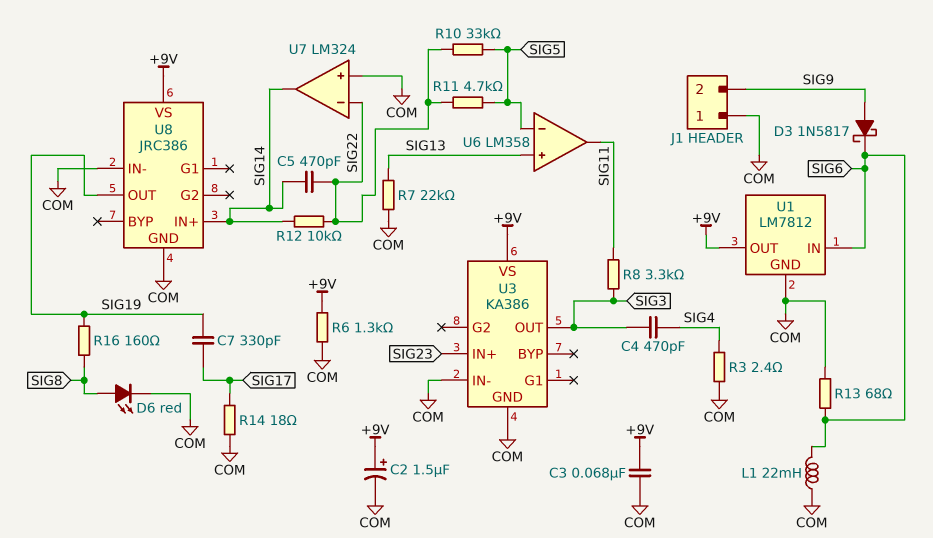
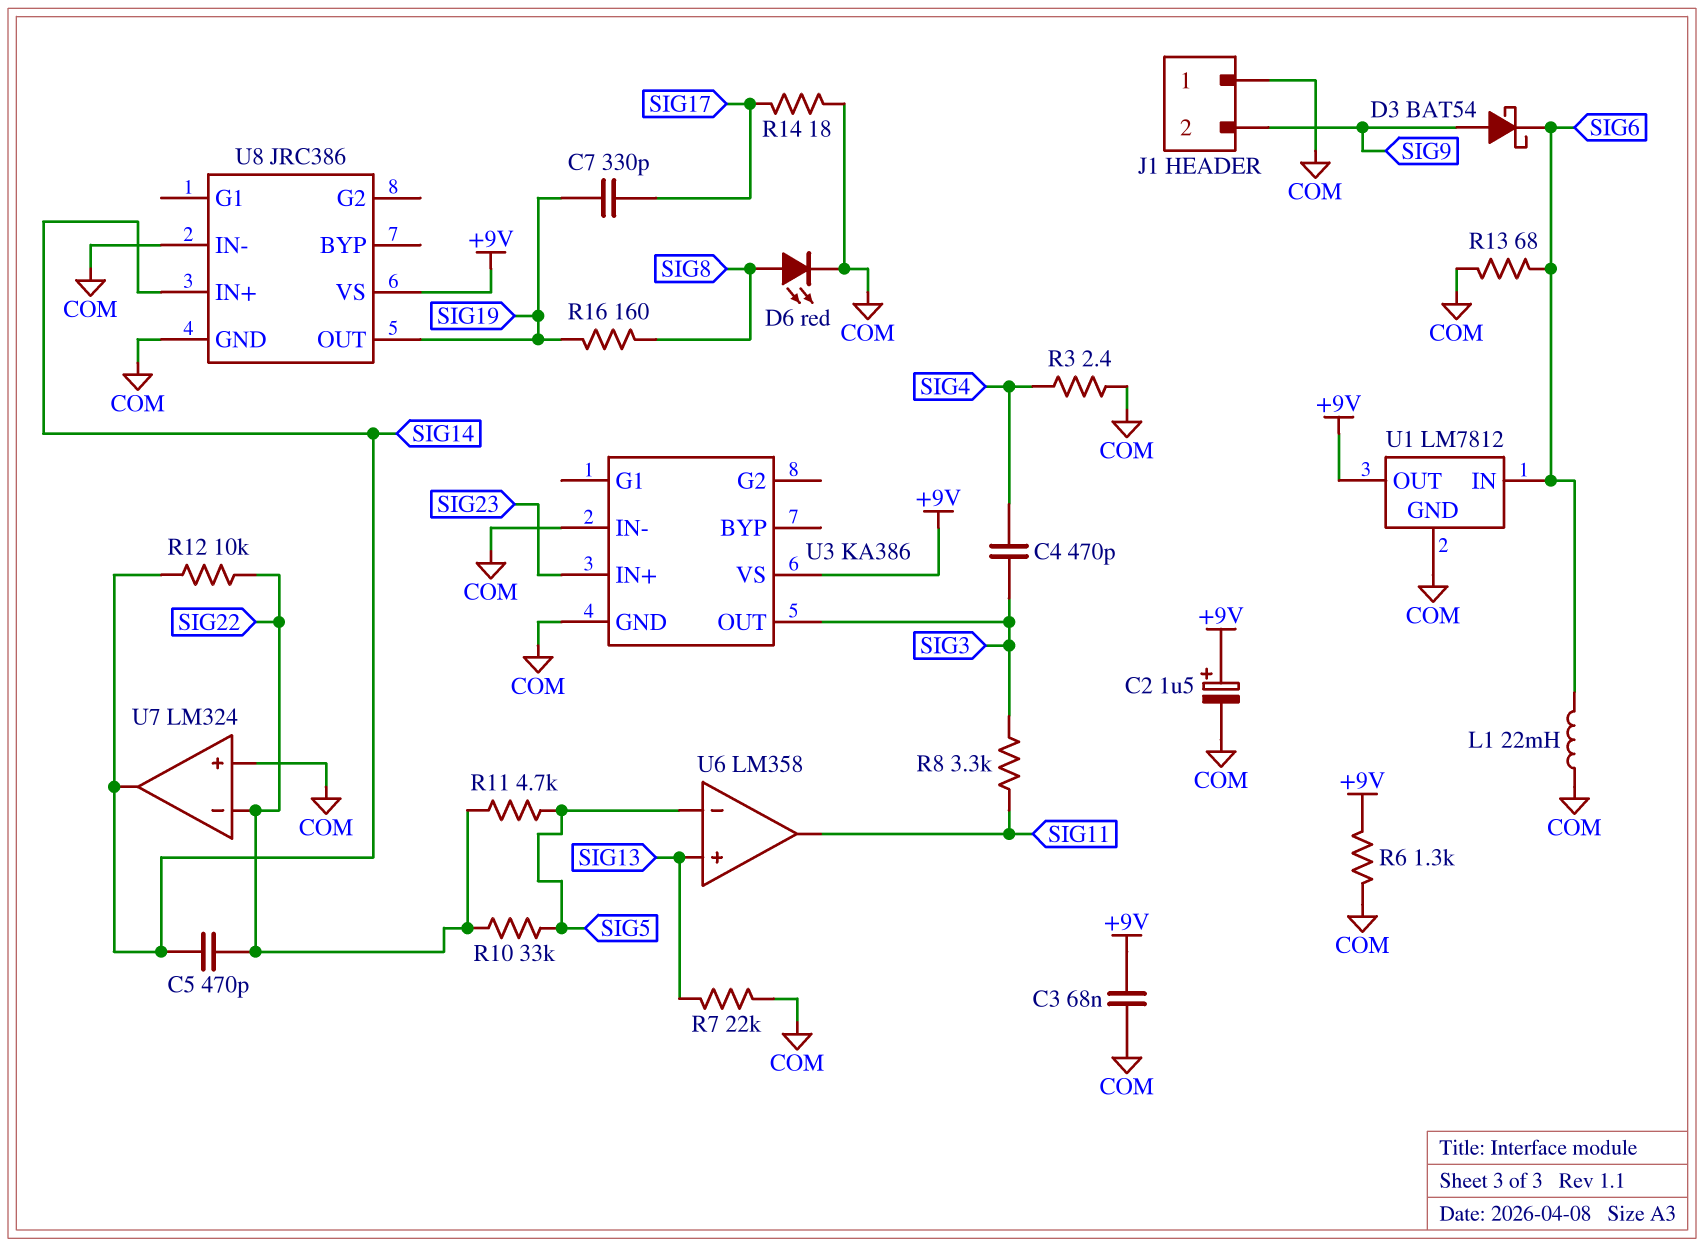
D3: schottky 1N5817 (A SIG9, K SIG6) -> schottky BAT54 (A SIG9, K SIG6)

